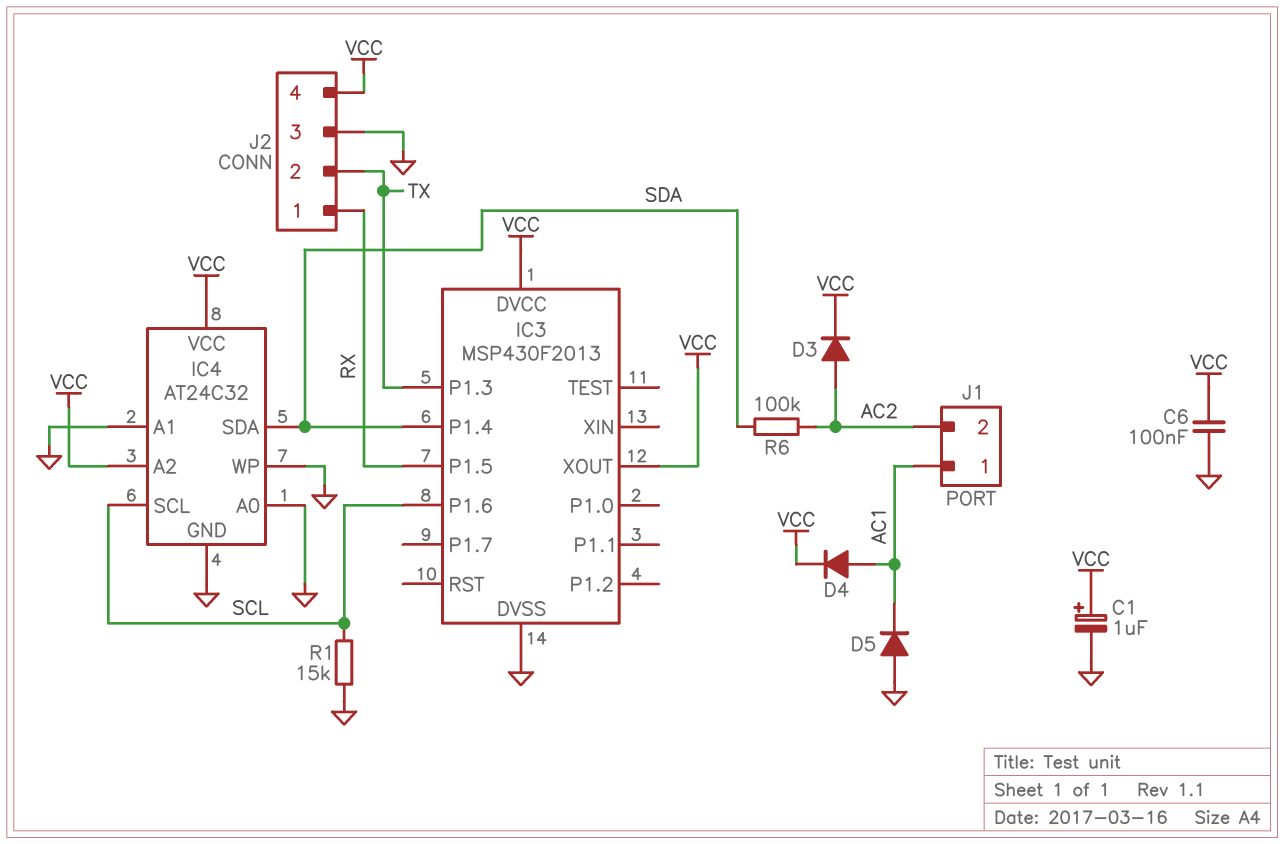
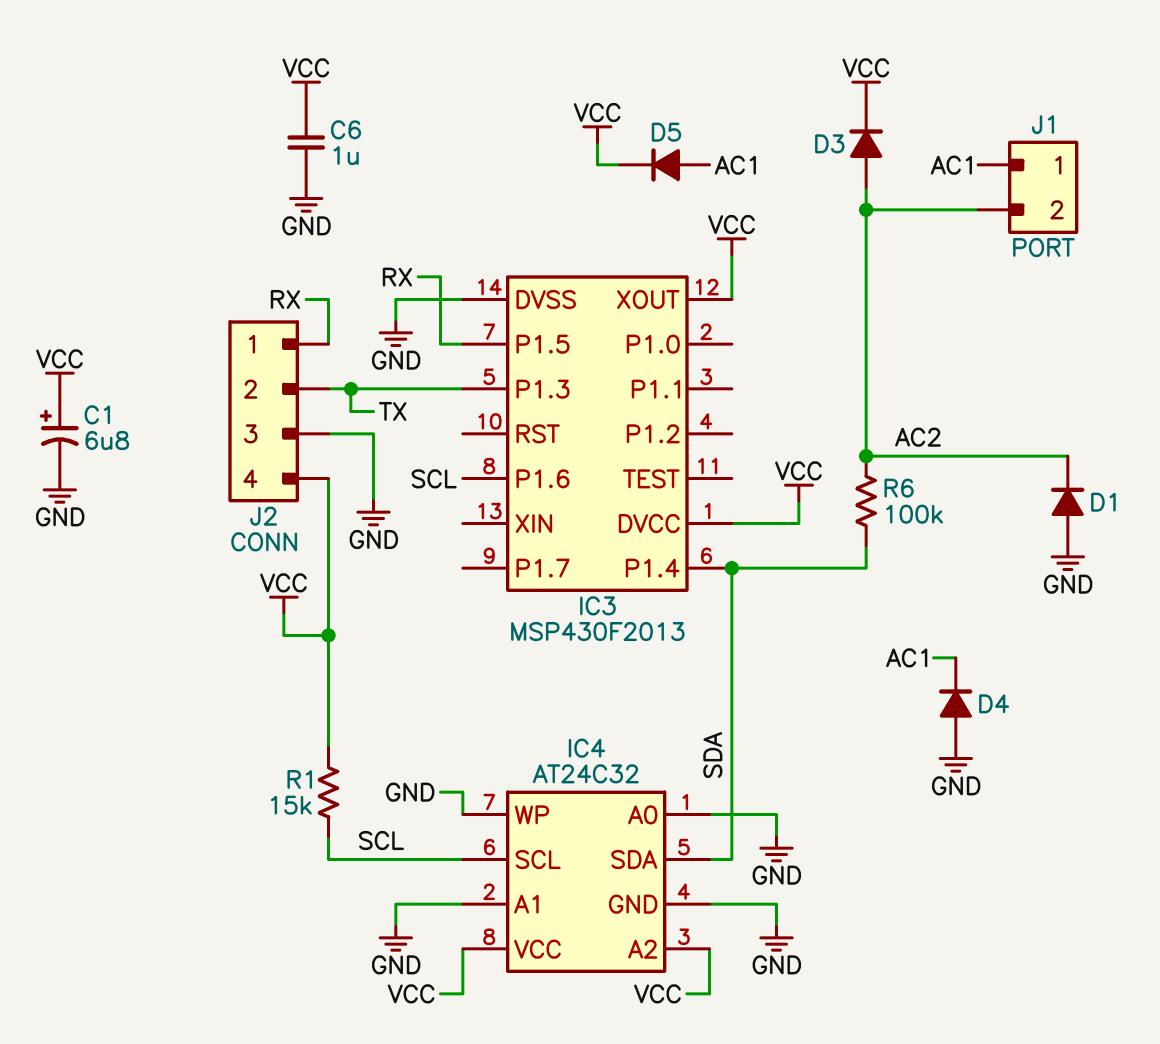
C1: 1uF (plus VCC, minus GND) -> 6.8uF (plus VCC, minus GND)
C6: 100nF (GND, VCC) -> 1uF (GND, VCC)
D1: none -> diode (A GND, K AC2)
D4: diode (A AC1, K VCC) -> diode (A GND, K AC1)
D5: diode (A GND, K AC1) -> diode (A AC1, K VCC)
R1: 15k (GND, SCL) -> 15k (SCL, VCC)

